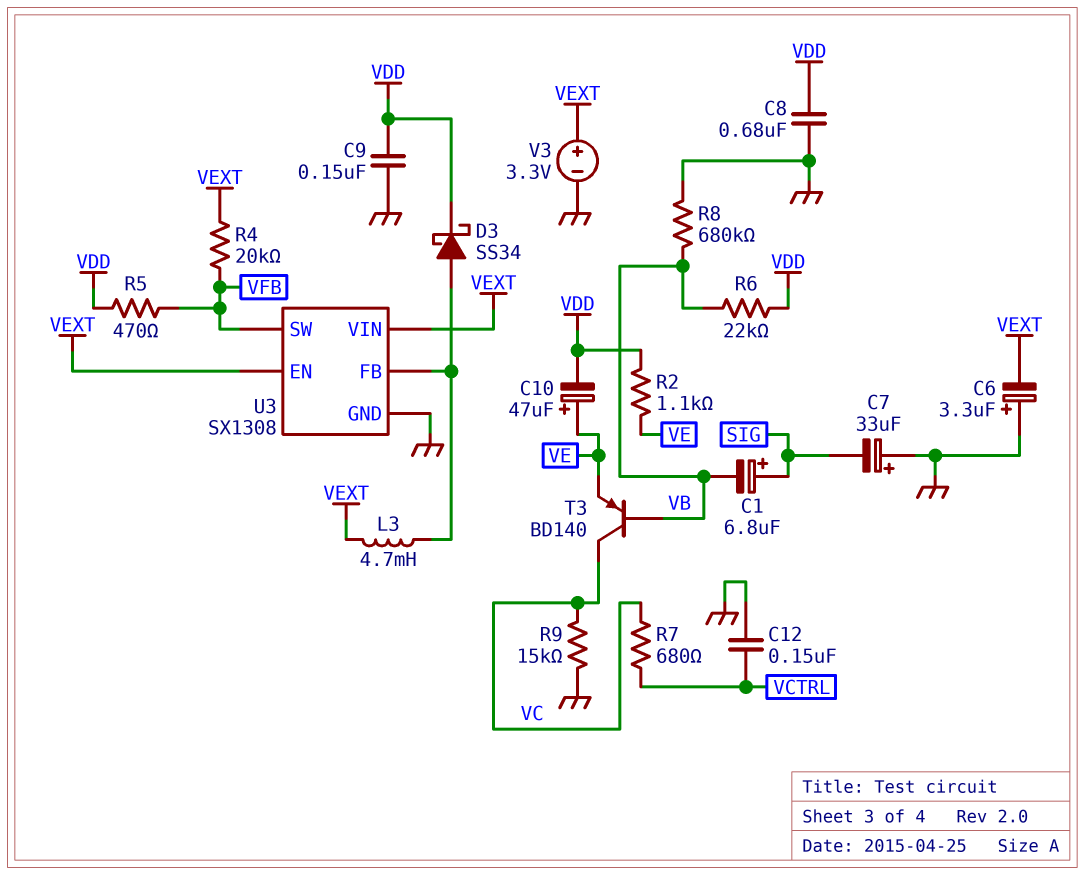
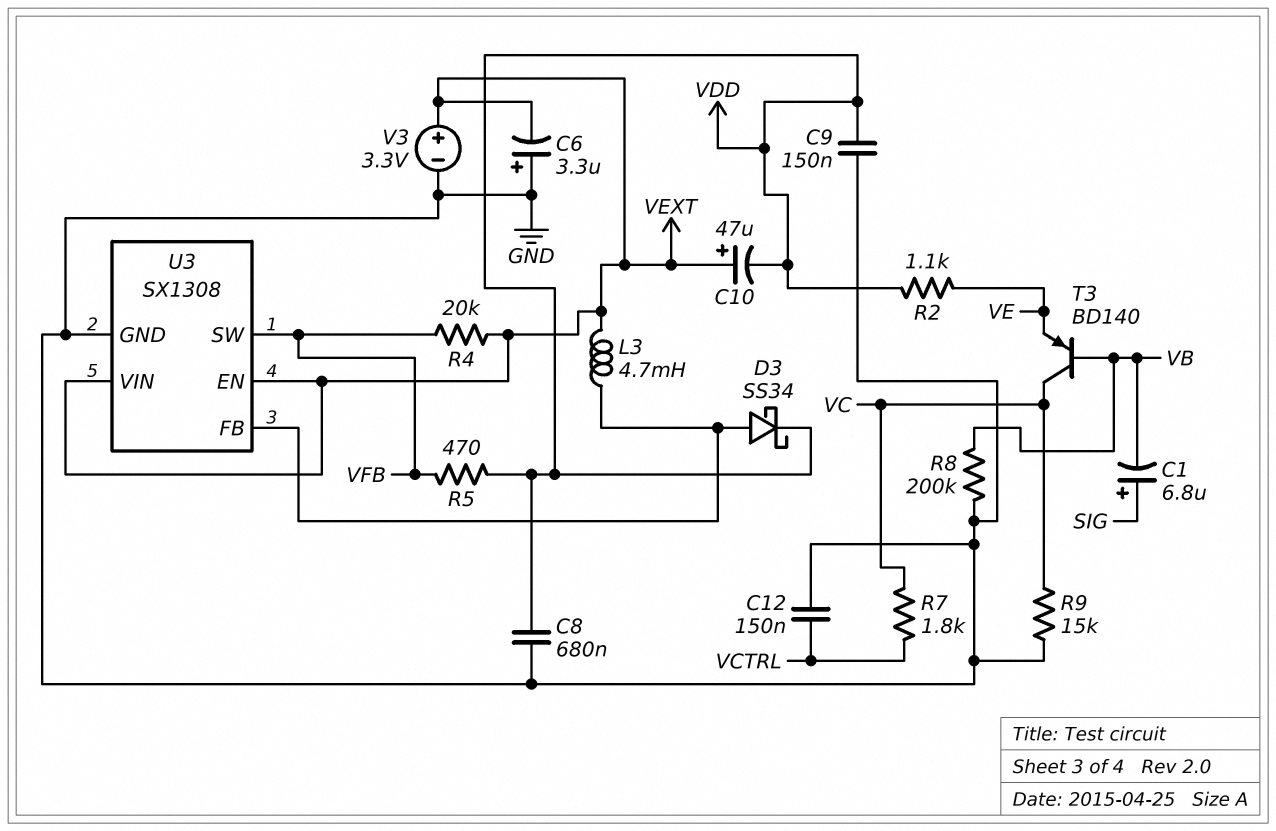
C7: 33uF (plus GND, minus SIG) -> none
C10: 47uF (plus VE, minus VDD) -> 47uF (plus VEXT, minus VDD)
R6: 22k (VB, VDD) -> none
R7: 680 (VC, VCTRL) -> 1.8k (VC, VCTRL)
R8: 680k (GND, VB) -> 200k (GND, VB)

